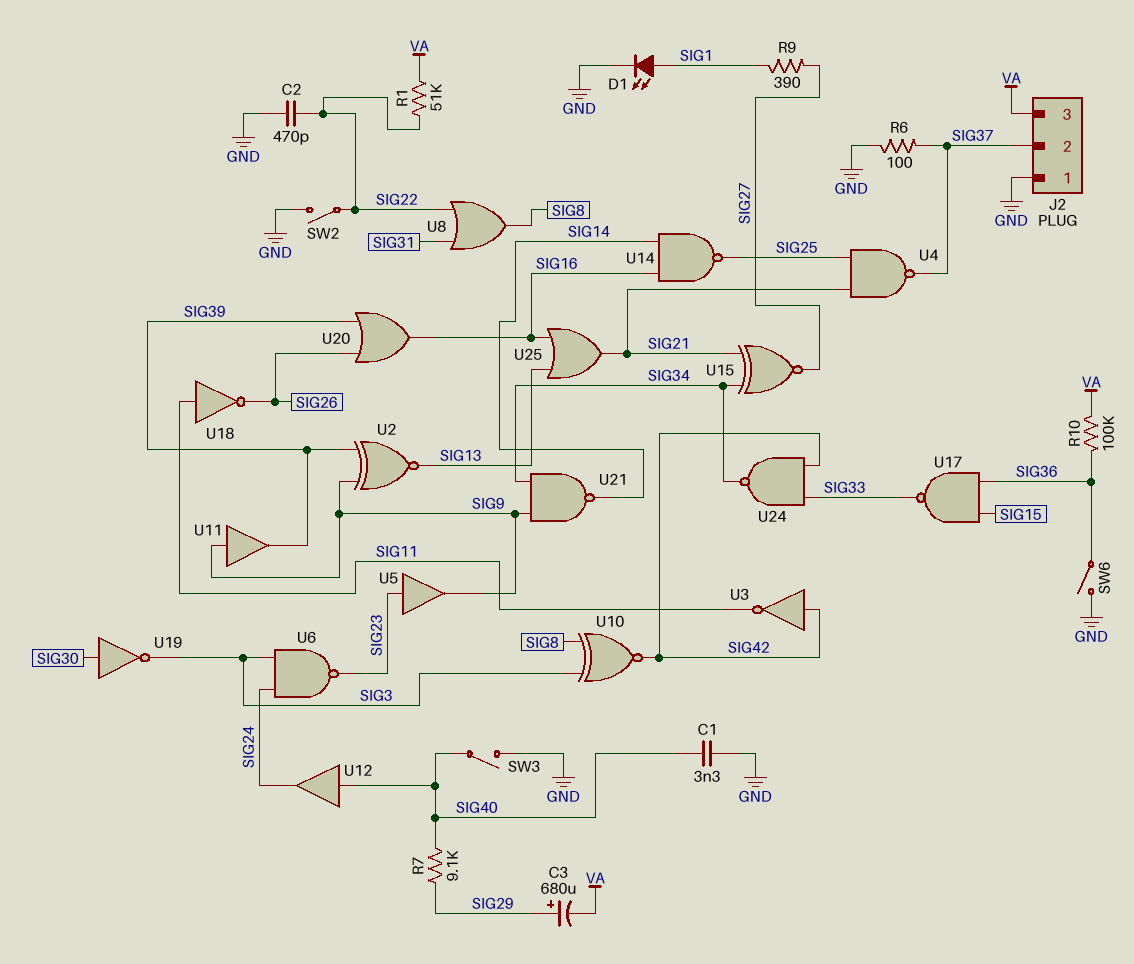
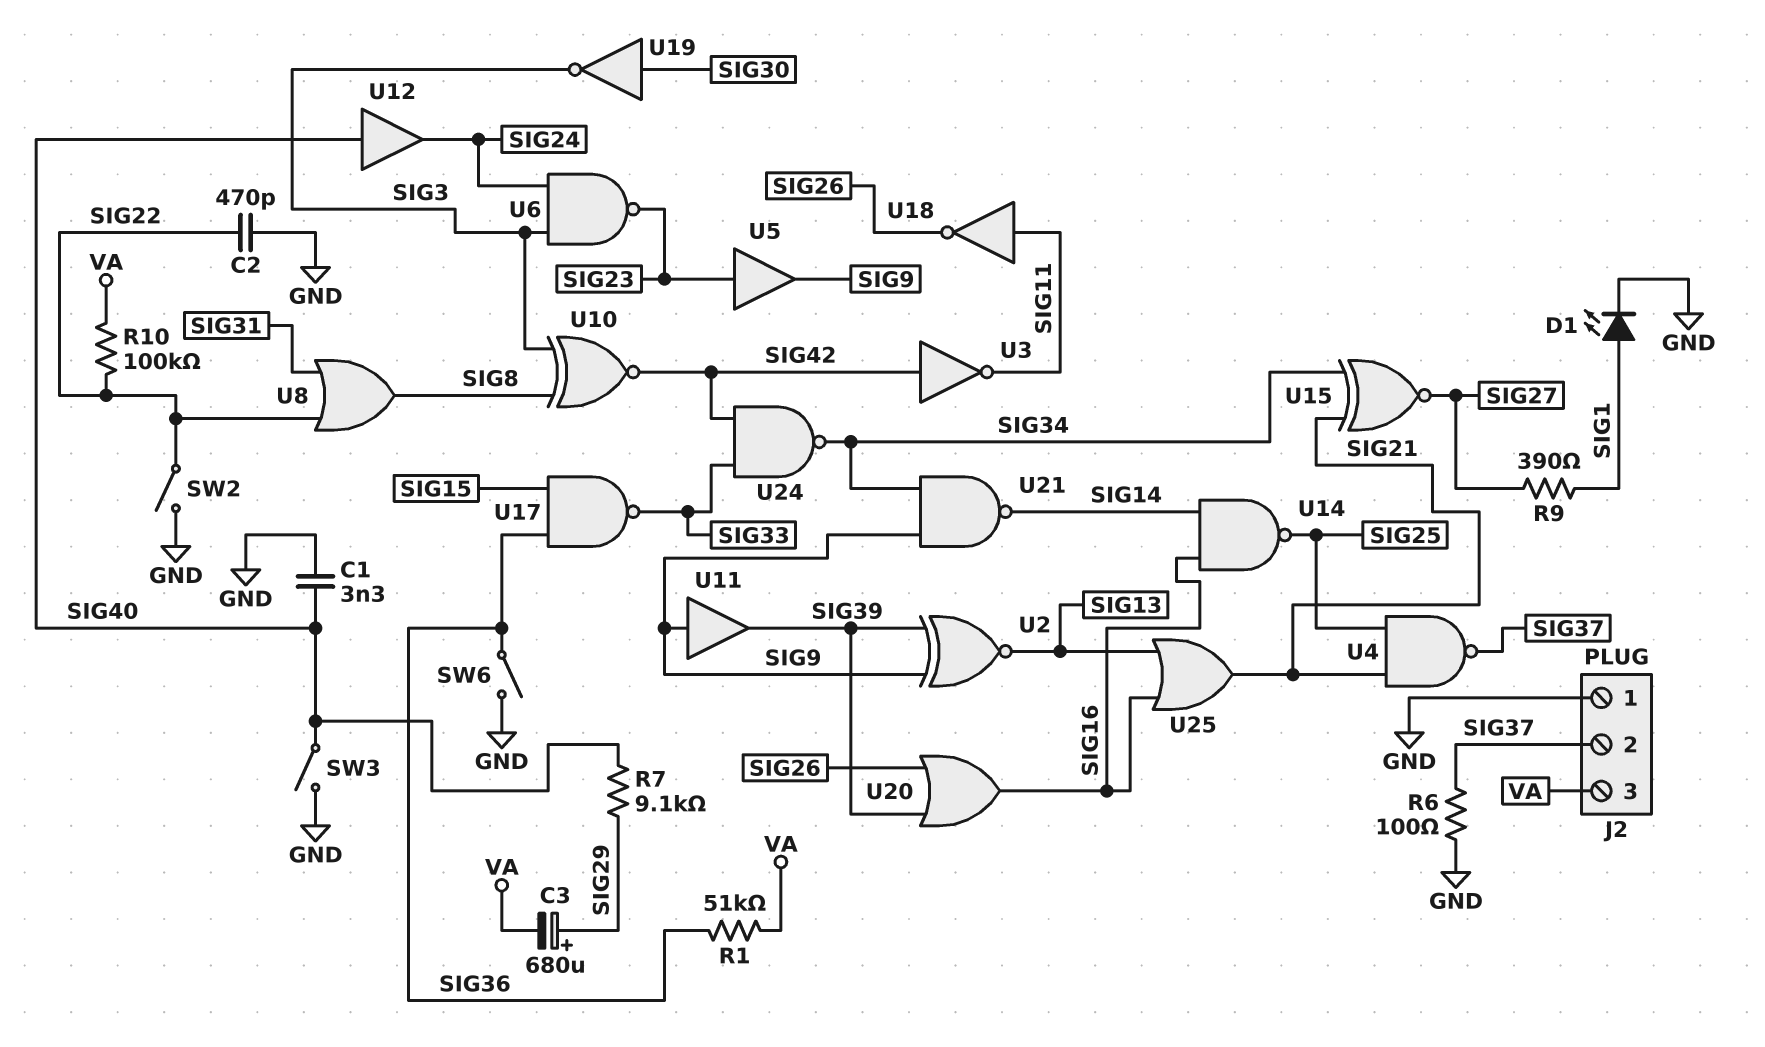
R1: 51k (SIG22, VA) -> 51k (SIG36, VA)
R10: 100k (SIG36, VA) -> 100k (SIG22, VA)

